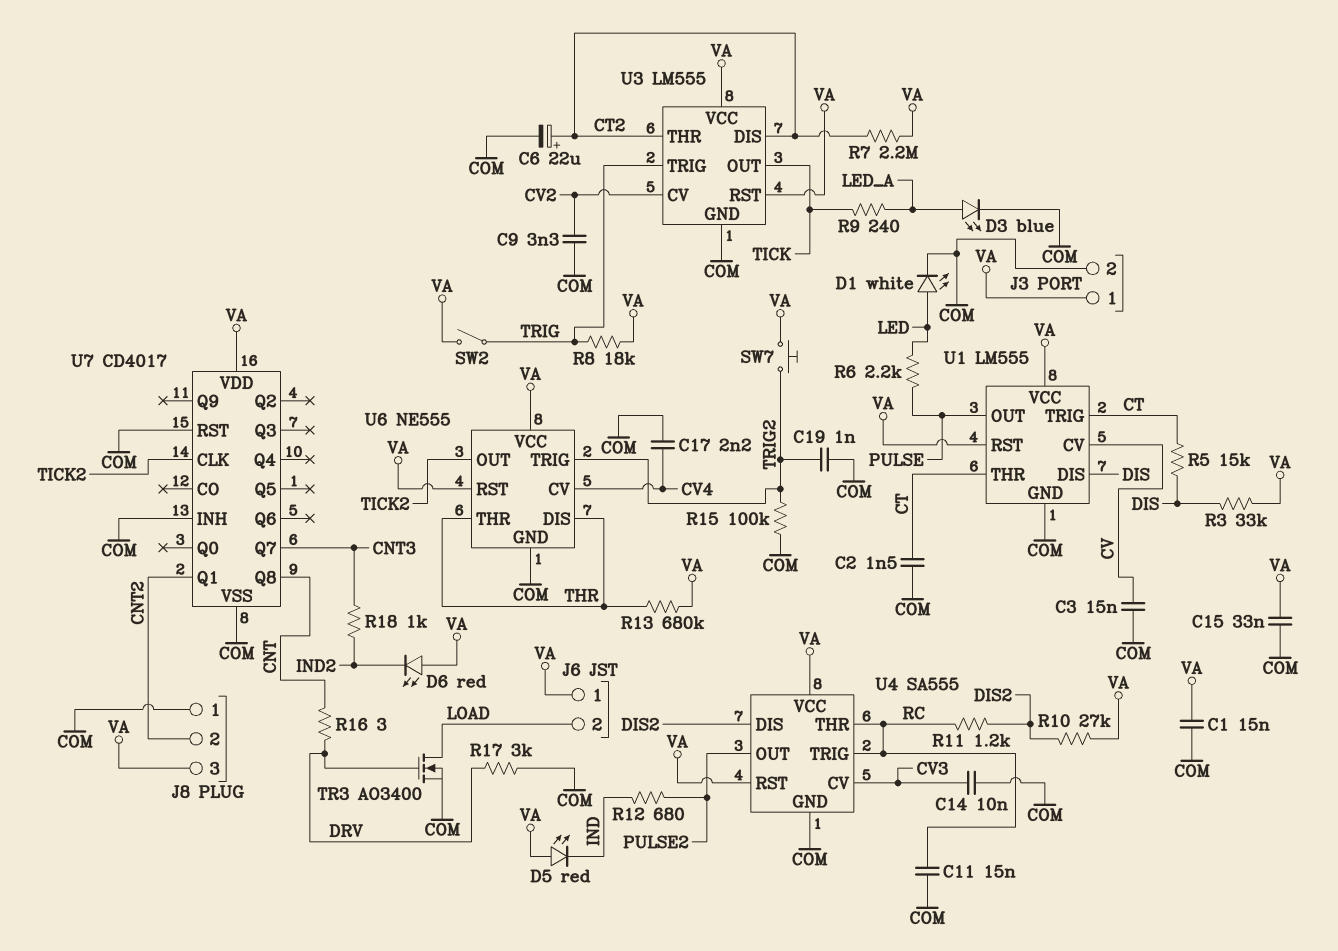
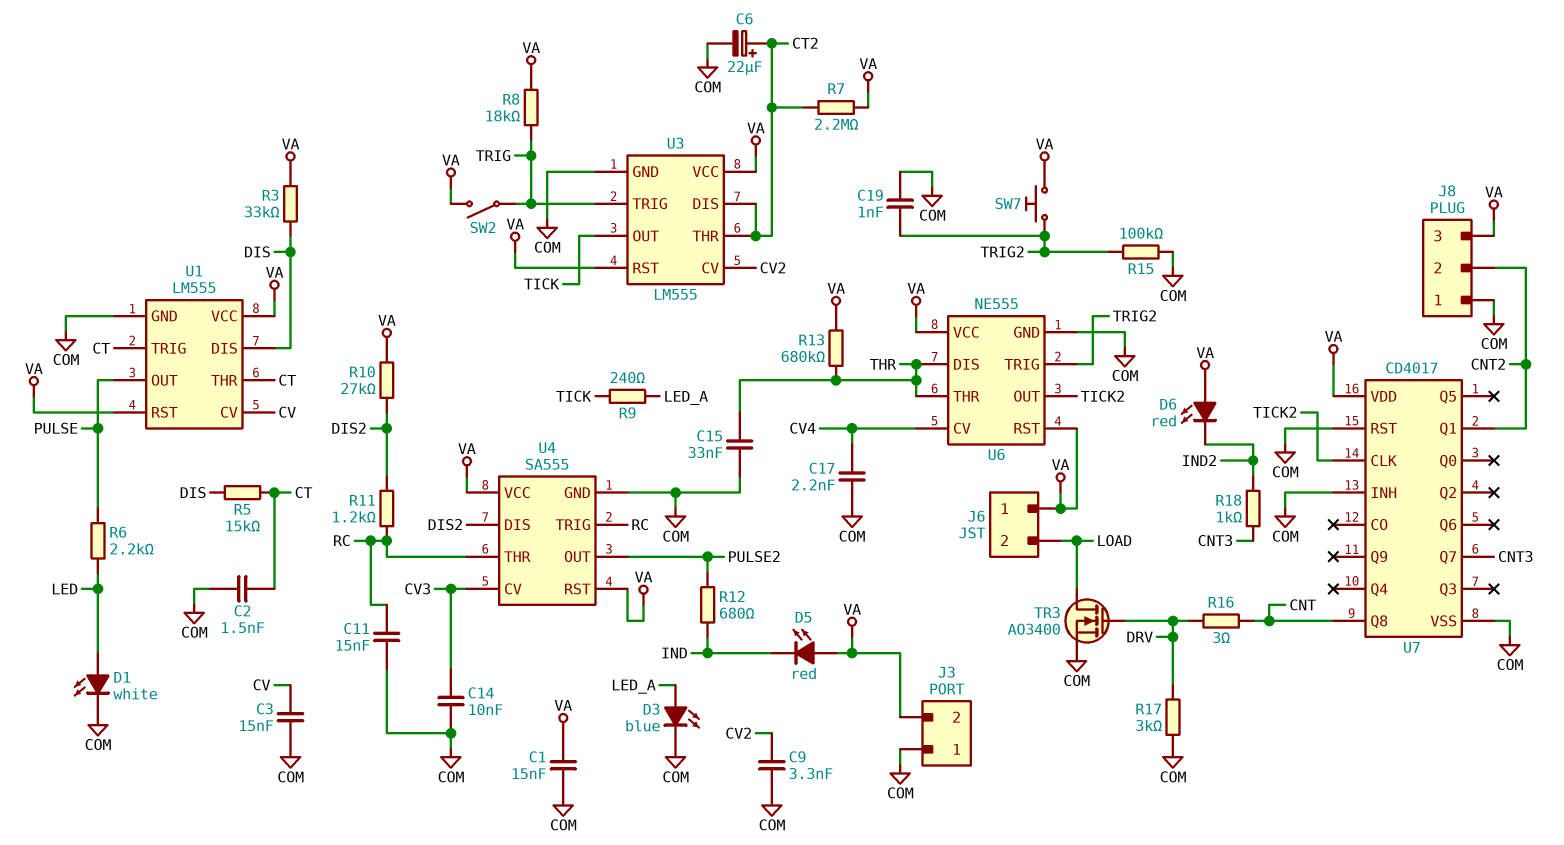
C15: 33nF (COM, VA) -> 33nF (COM, THR)
J3 pin 1: VA -> COM
J3 pin 2: COM -> VA

